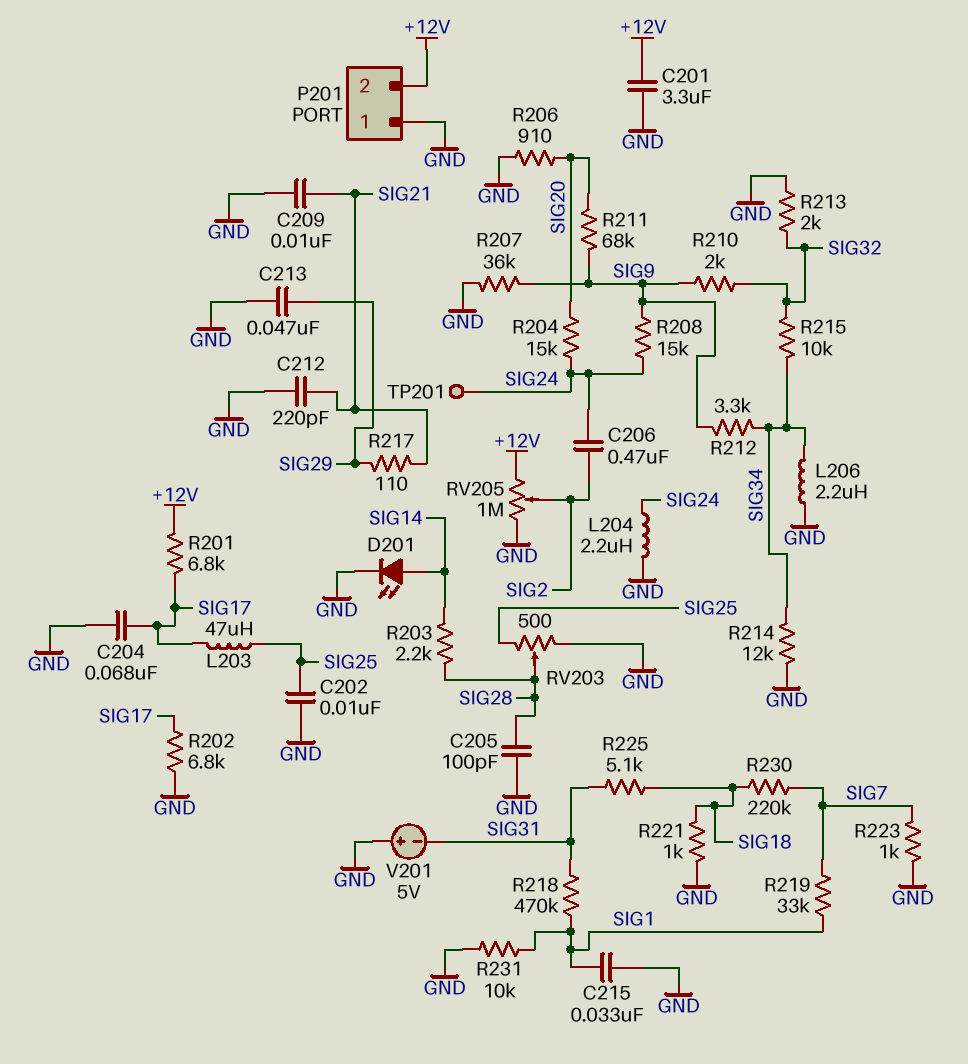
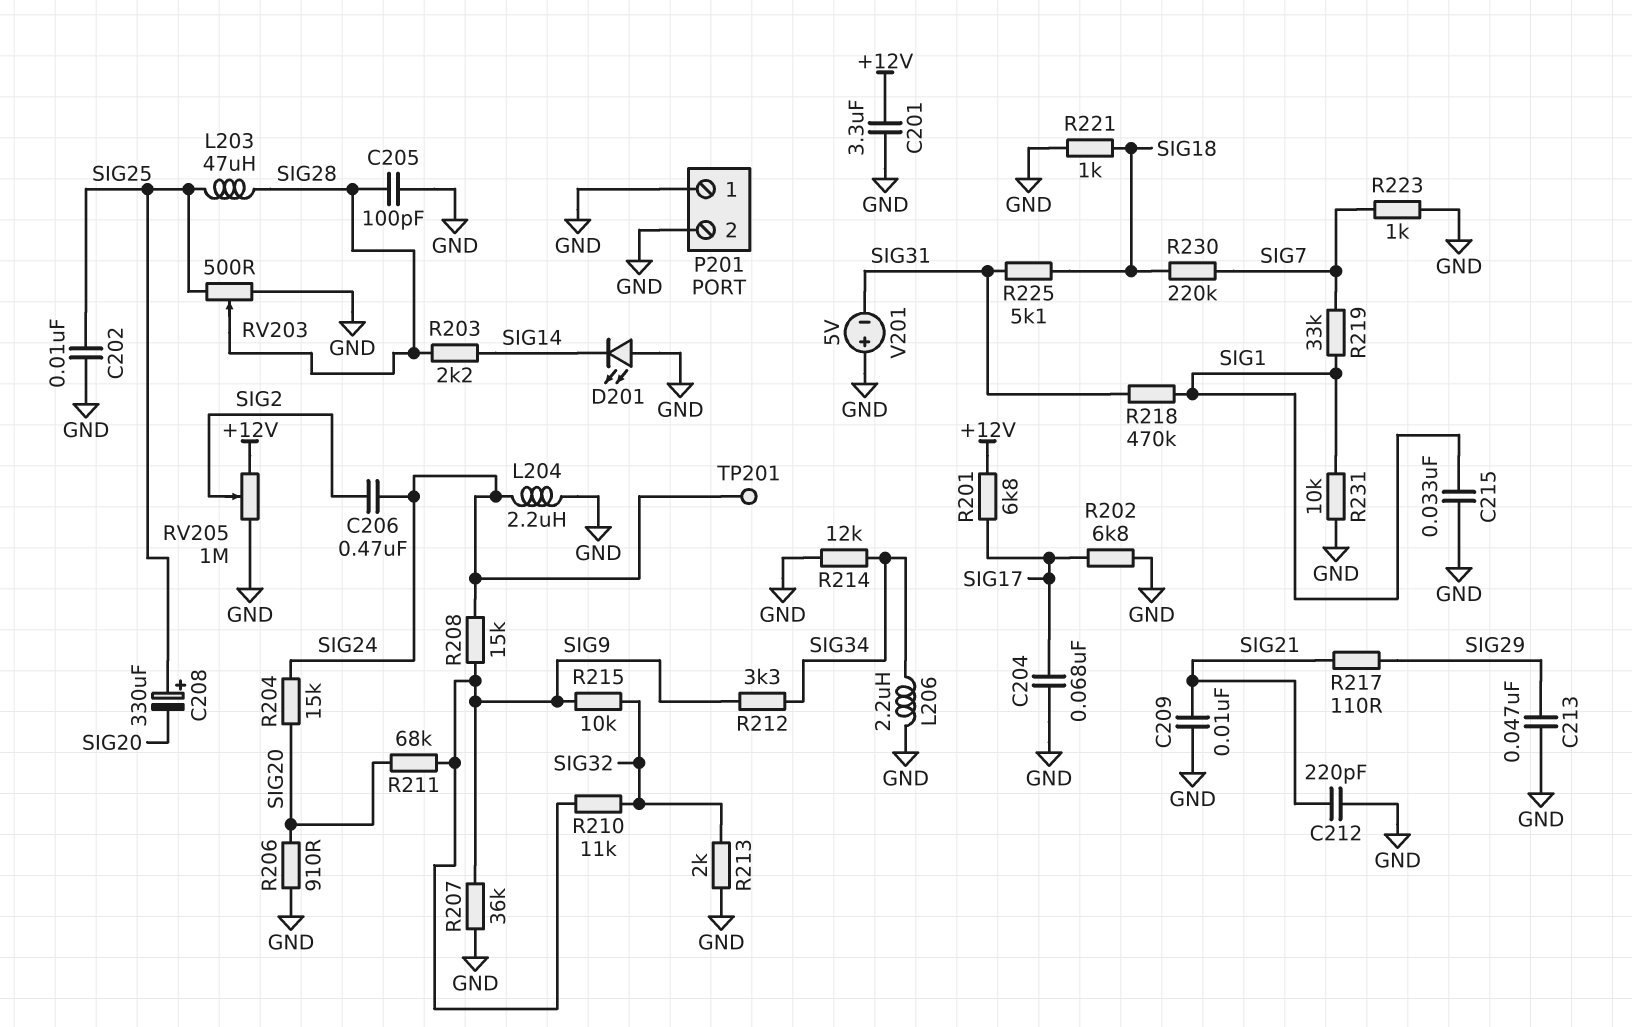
C208: none -> 330uF (plus SIG25, minus SIG20)
D201: LED (A SIG14, K GND) -> LED (A GND, K SIG14)
L203: 47uH (SIG17, SIG25) -> 47uH (SIG25, SIG28)
P201 pin 2: +12V -> GND
R210: 2k (SIG9, SIG32) -> 11k (SIG9, SIG32)
R215: 10k (SIG32, SIG34) -> 10k (SIG9, SIG32)

